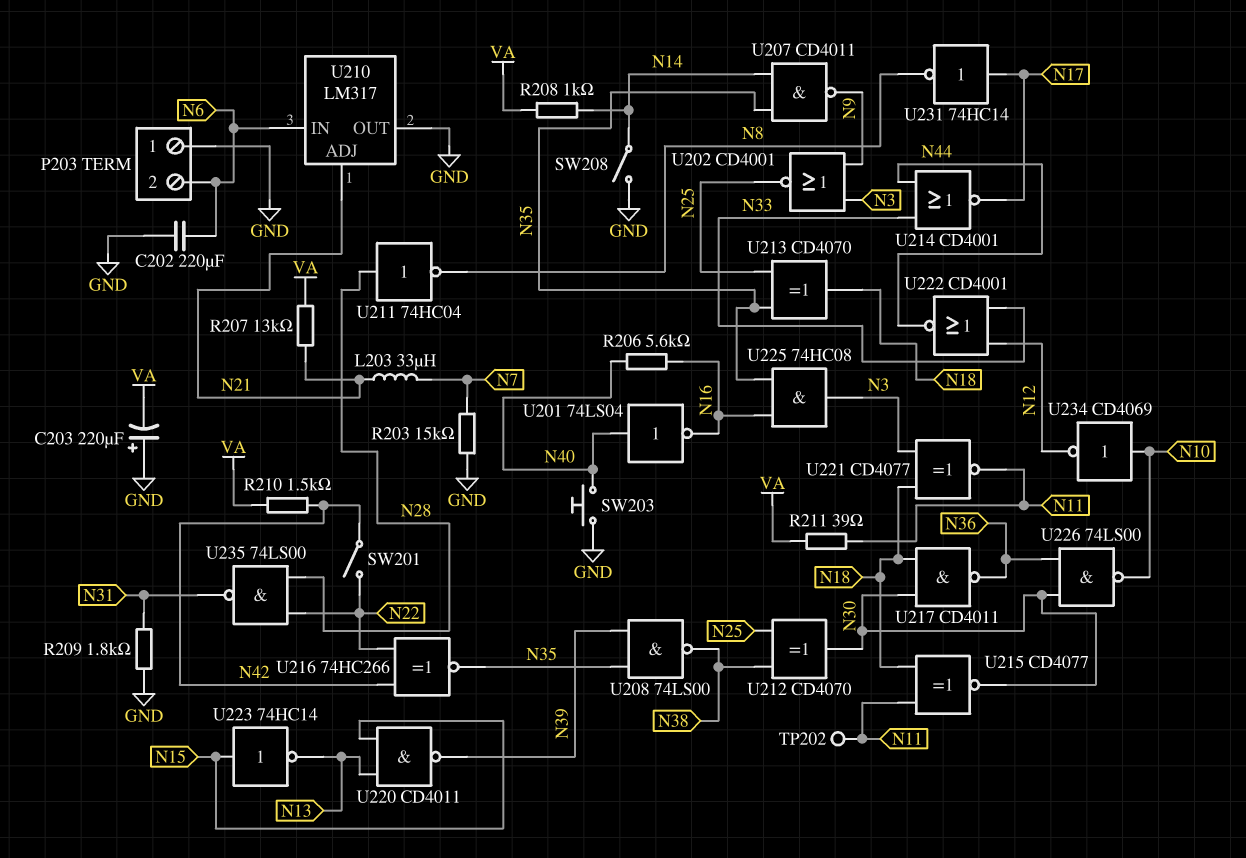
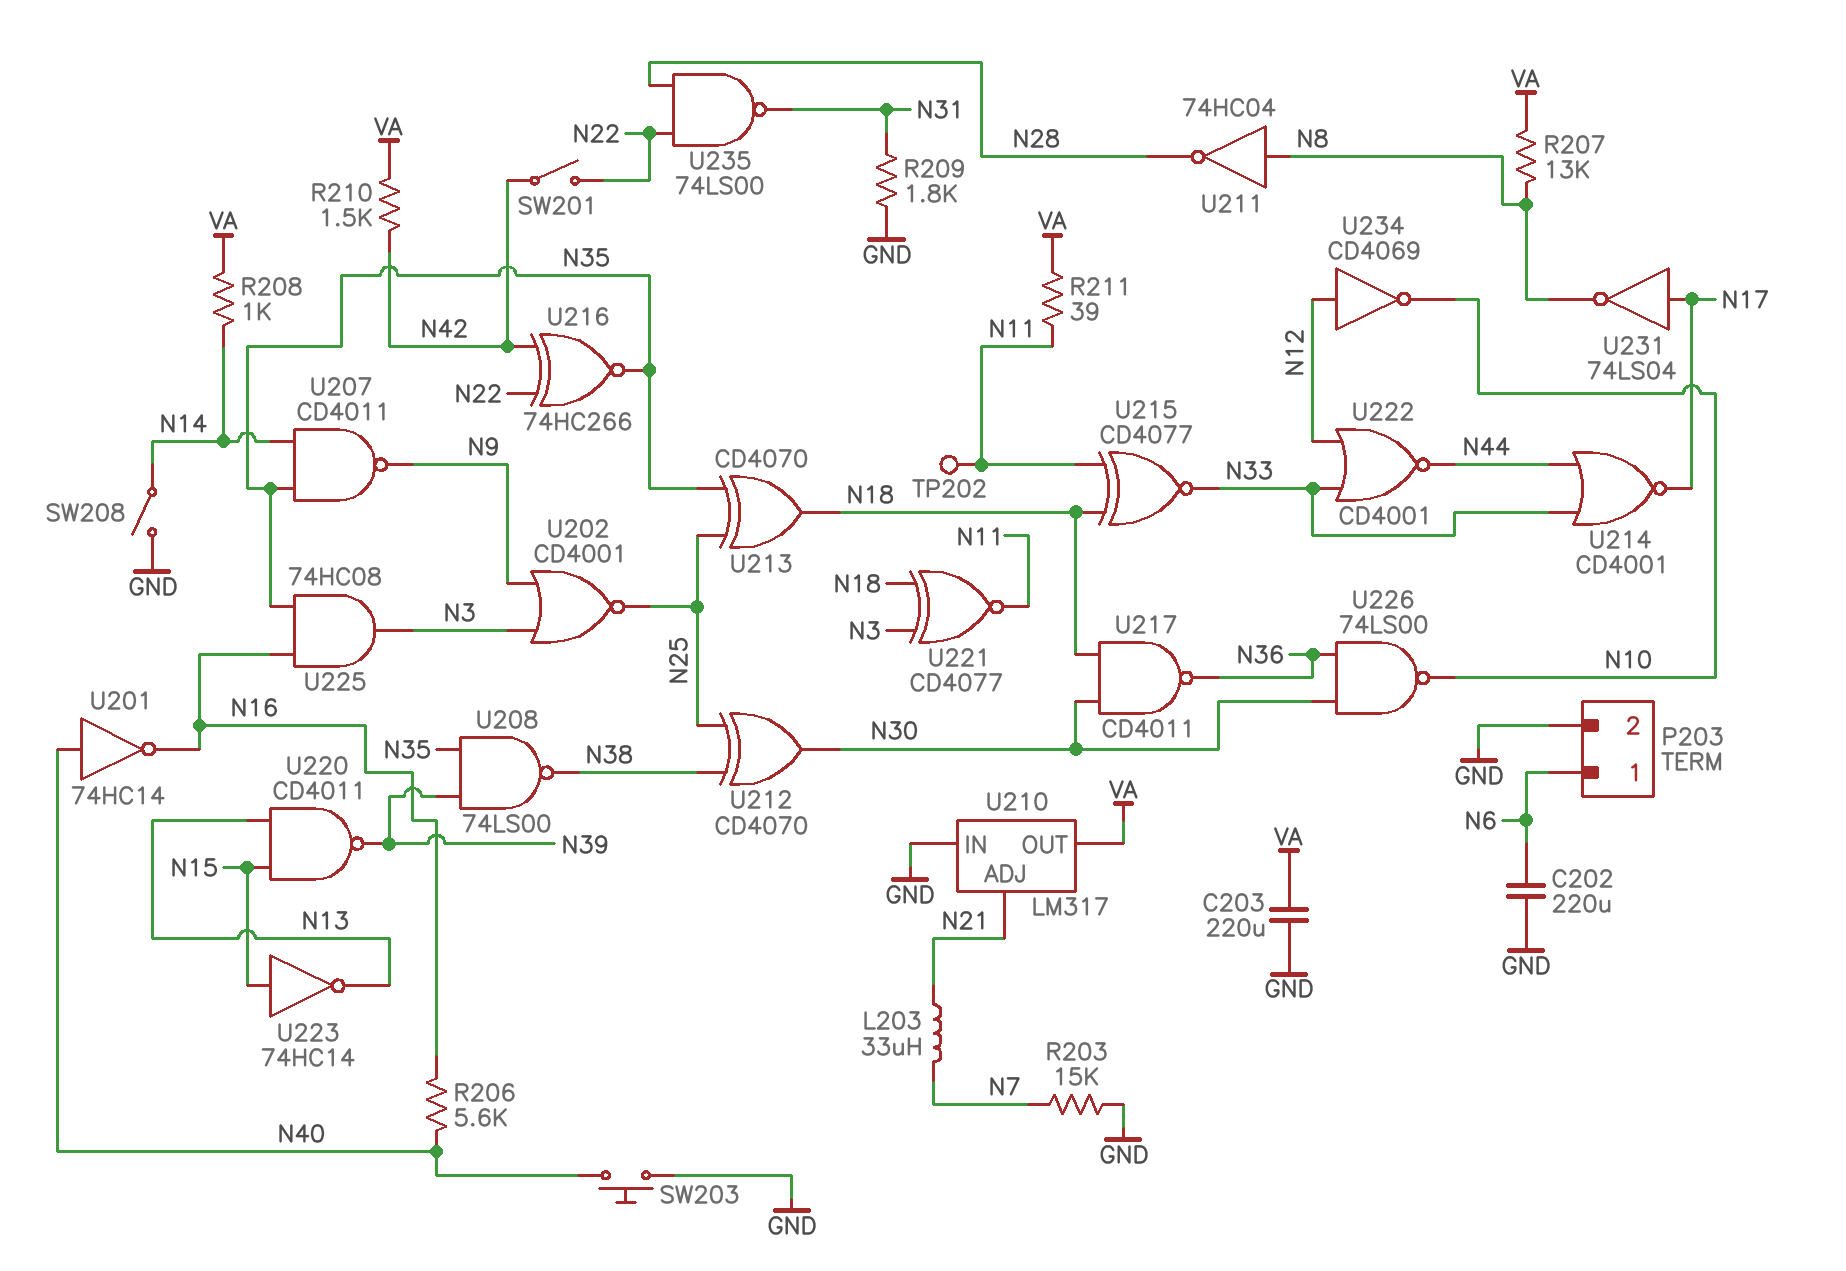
C203: 220uF (plus GND, minus VA) -> 220uF (GND, VA)
P203 pin 1: GND -> N6
P203 pin 2: N6 -> GND
R207: 13k (N21, VA) -> 13k (N8, VA)
U201: NOT 74LS04 (in N40, out N16) -> NOT 74HC14 (in N40, out N16)
U210 pin IN: N6 -> GND
U210 pin OUT: GND -> VA
U211: NOT 74HC04 (in N28, out N8) -> NOT 74HC04 (in N8, out N28)
U215: XNOR CD4077 (in N11, in N18, out N30) -> XNOR CD4077 (in N11, in N18, out N33)
U231: NOT 74HC14 (in N17, out N8) -> NOT 74LS04 (in N17, out N8)
U234: NOT CD4069 (in N10, out N12) -> NOT CD4069 (in N12, out N10)

